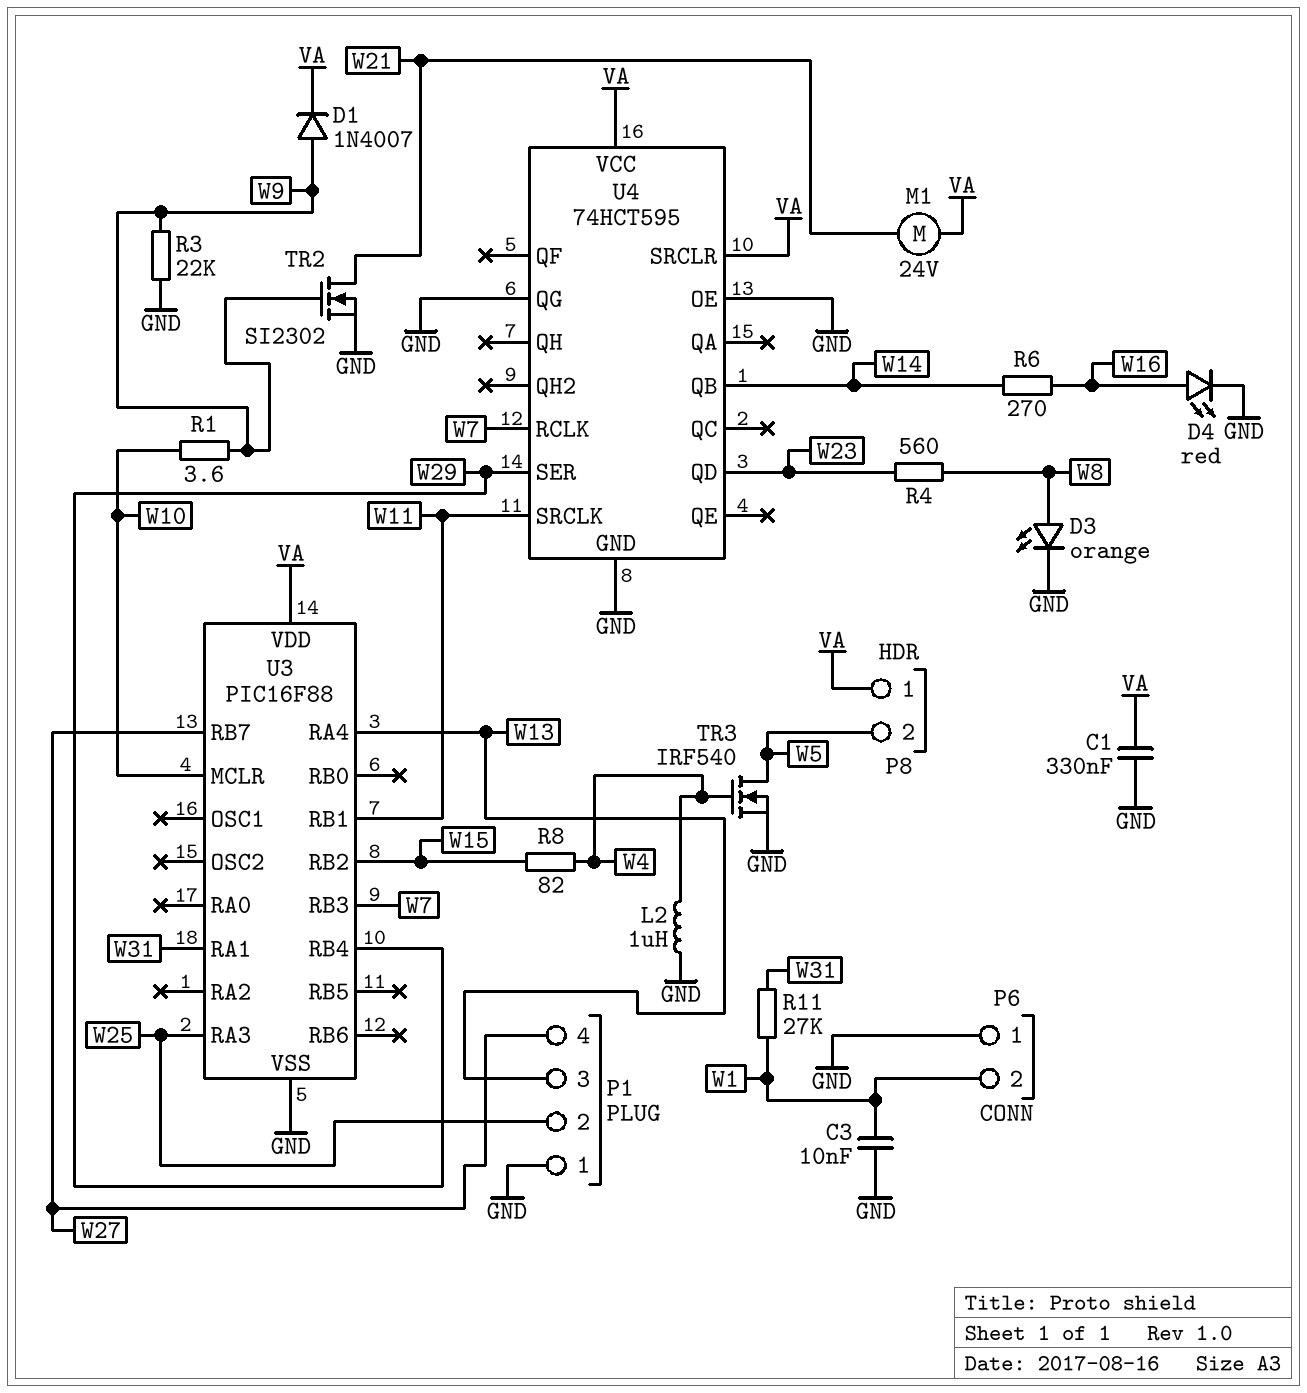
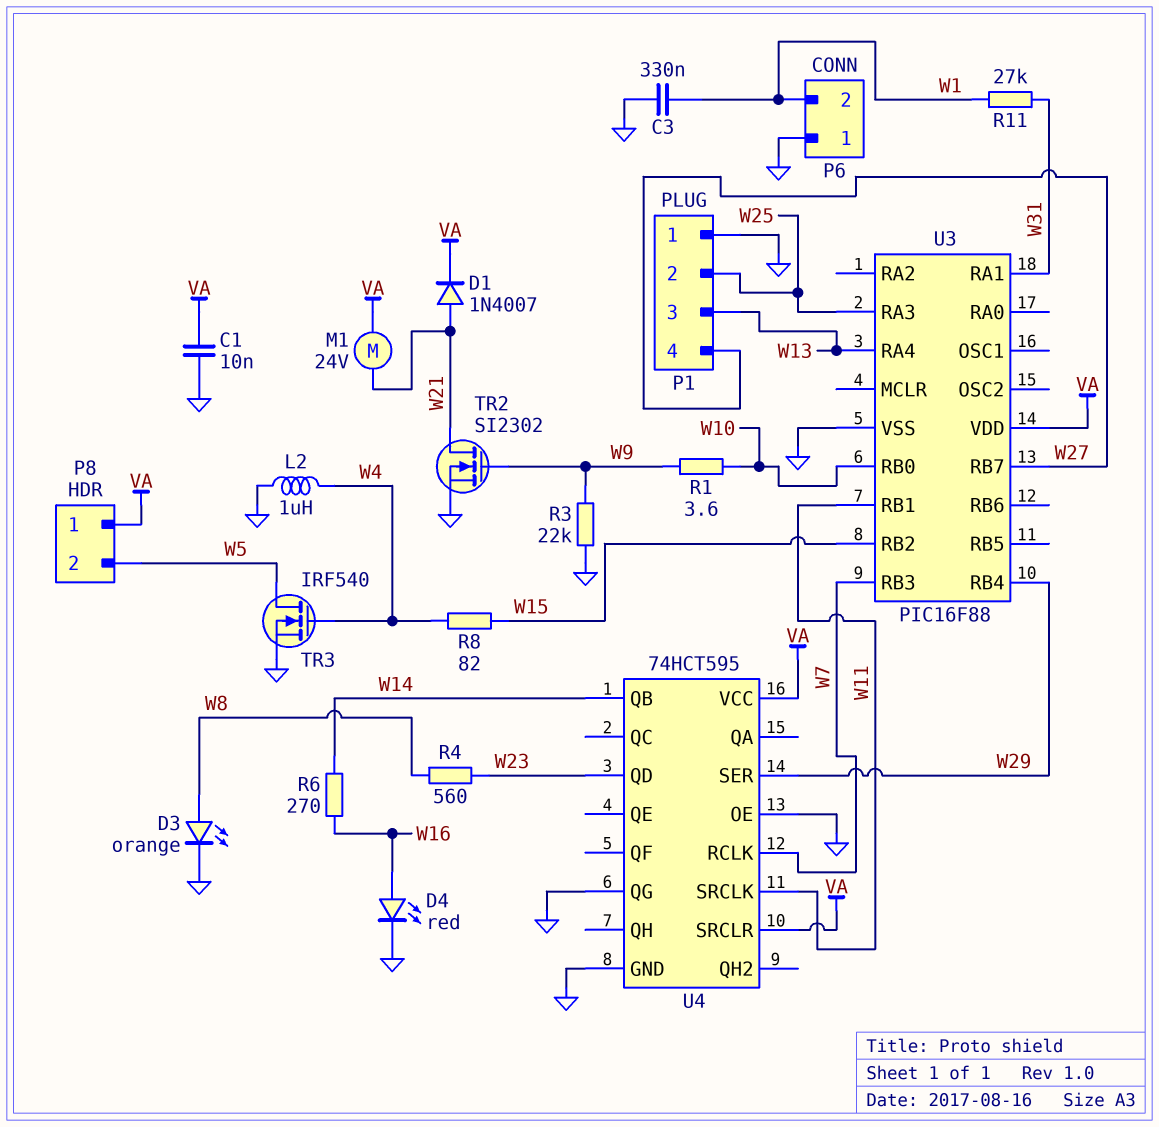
C1: 330nF (GND, VA) -> 10nF (GND, VA)
C3: 10nF (GND, W1) -> 330nF (GND, W1)
D1: diode 1N4007 (A W9, K VA) -> diode 1N4007 (A W21, K VA)
U3 pin MCLR: W10 -> none
U3 pin RB0: none -> W10

